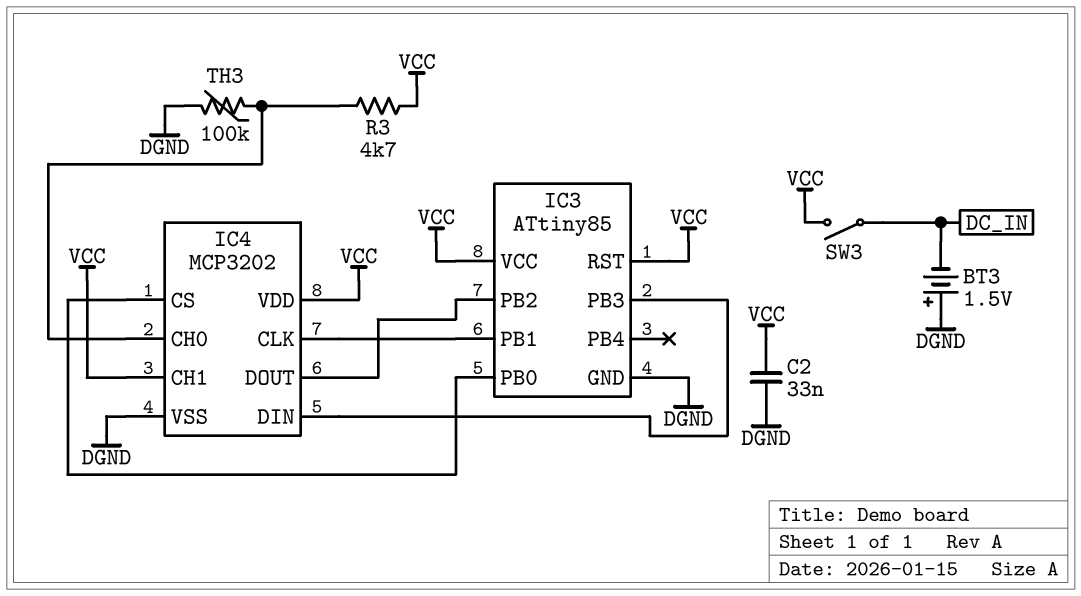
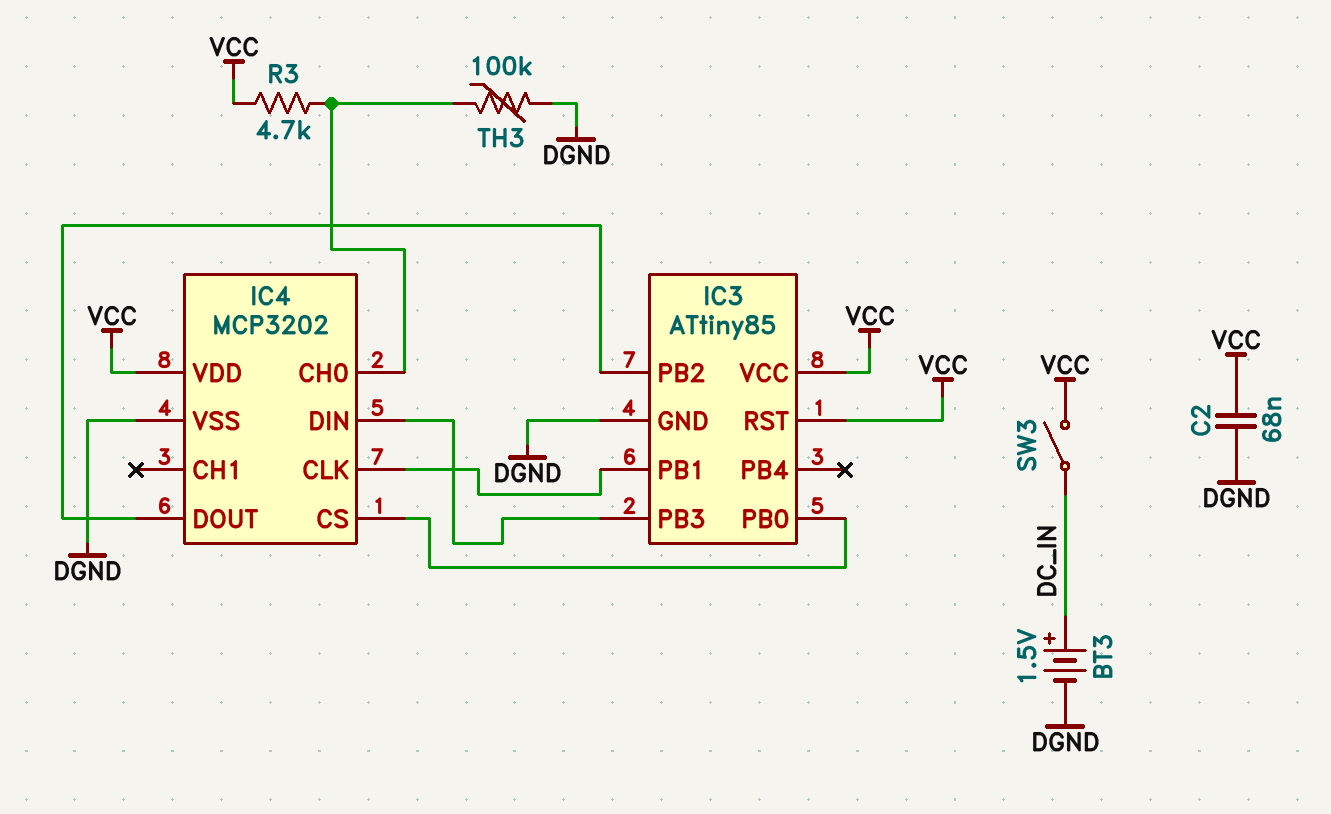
BT3: 1.5V (plus DGND, minus DC_IN) -> 1.5V (plus DC_IN, minus DGND)
C2: 33nF (DGND, VCC) -> 68nF (DGND, VCC)
IC4 pin CH1: VCC -> none

